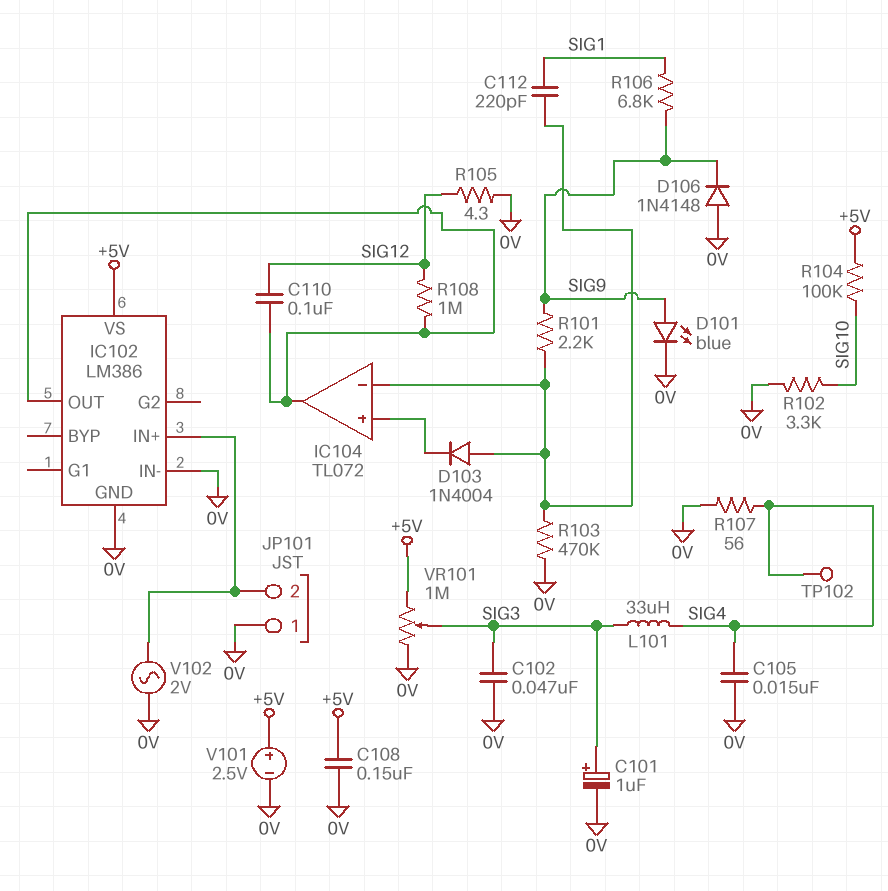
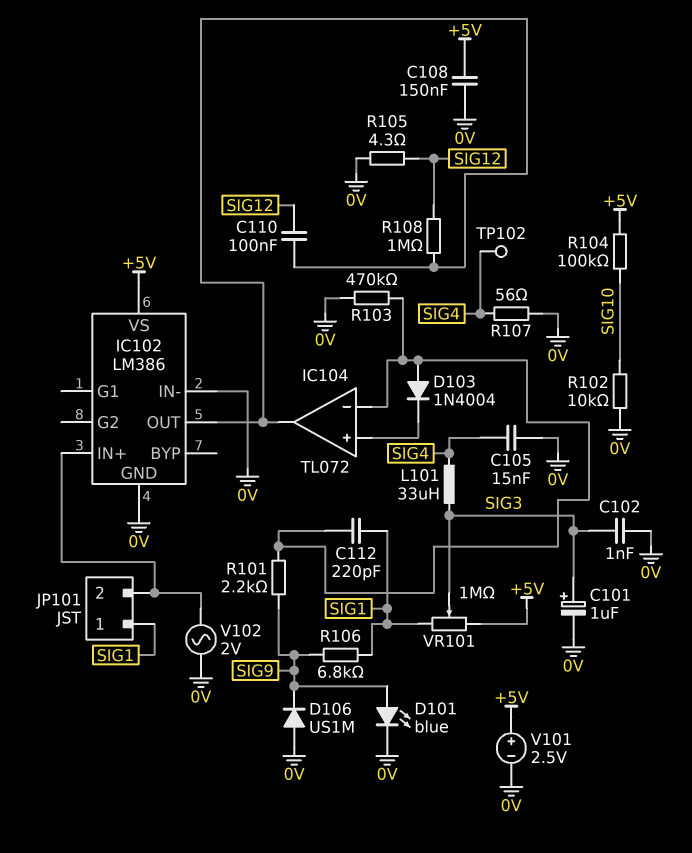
C102: 47nF (0V, SIG3) -> 1nF (0V, SIG3)
D106: diode 1N4148 (A 0V, K SIG9) -> diode US1M (A 0V, K SIG9)
JP101 pin 1: 0V -> SIG1
R102: 3.3k (0V, SIG10) -> 10k (0V, SIG10)
VR101: 1M (+5V, 0V, wiper SIG3) -> 1M (+5V, SIG1, wiper SIG3)

